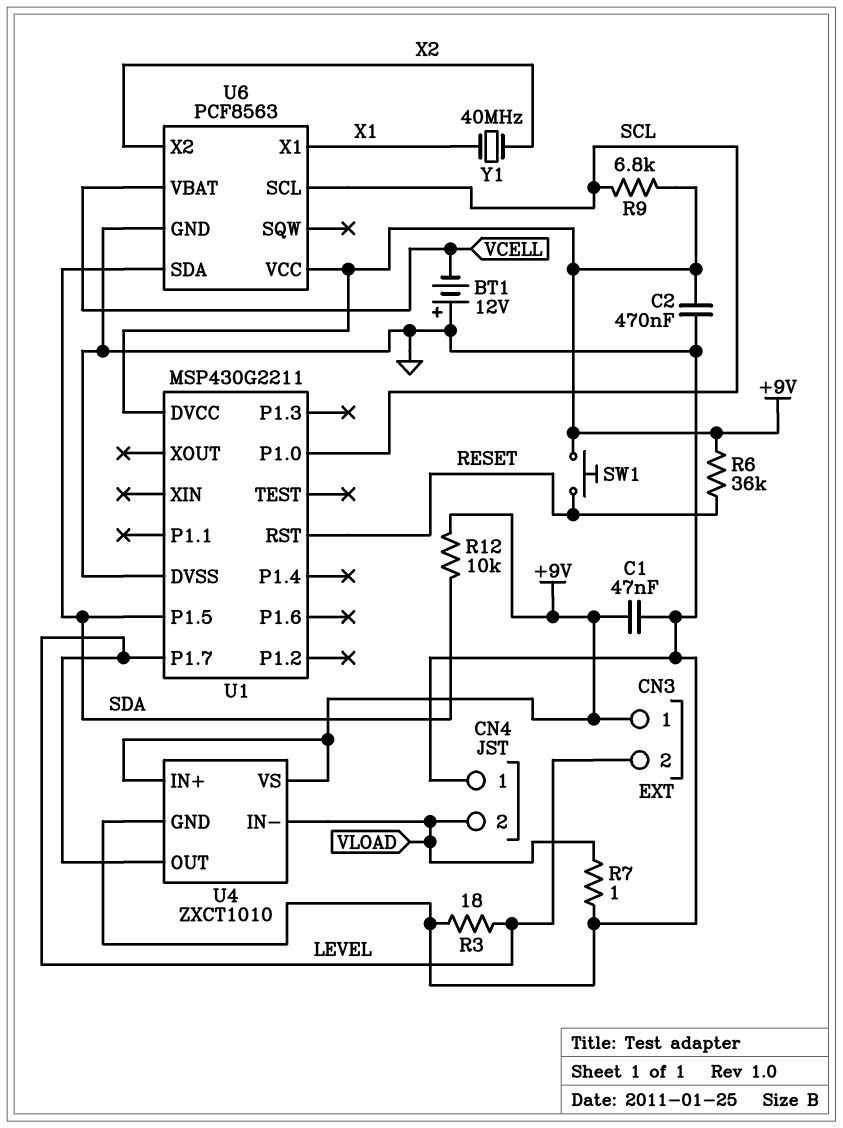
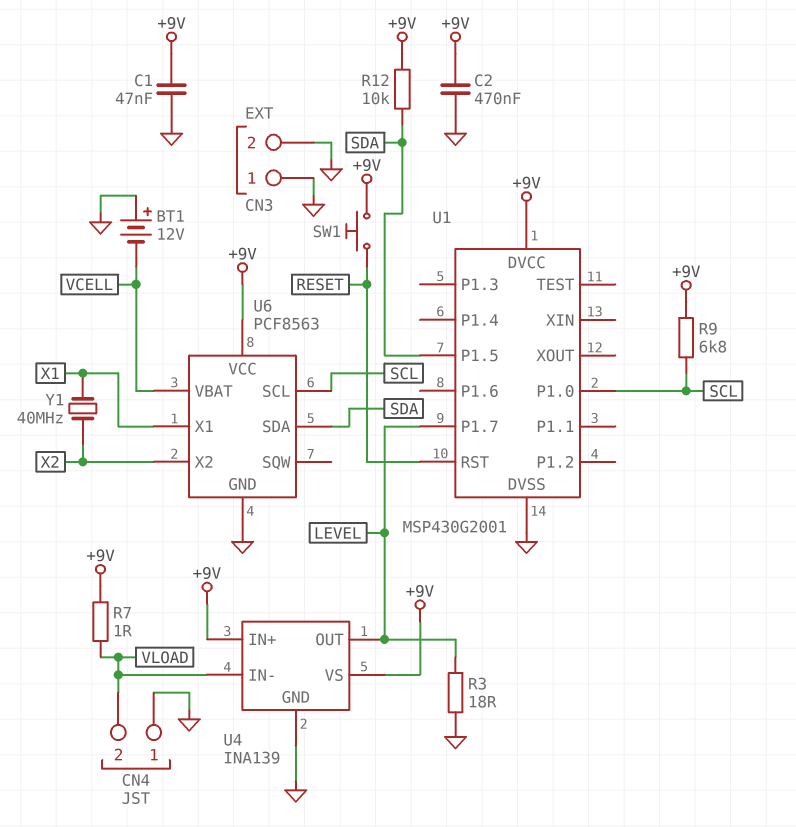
CN3 pin 1: +9V -> GND
CN3 pin 2: LEVEL -> GND
R6: 36k (+9V, RESET) -> none
R7: 1 (GND, VLOAD) -> 1 (+9V, VLOAD)
U1: MSP430G2211 -> MSP430G2001
U4: ZXCT1010 -> INA139

